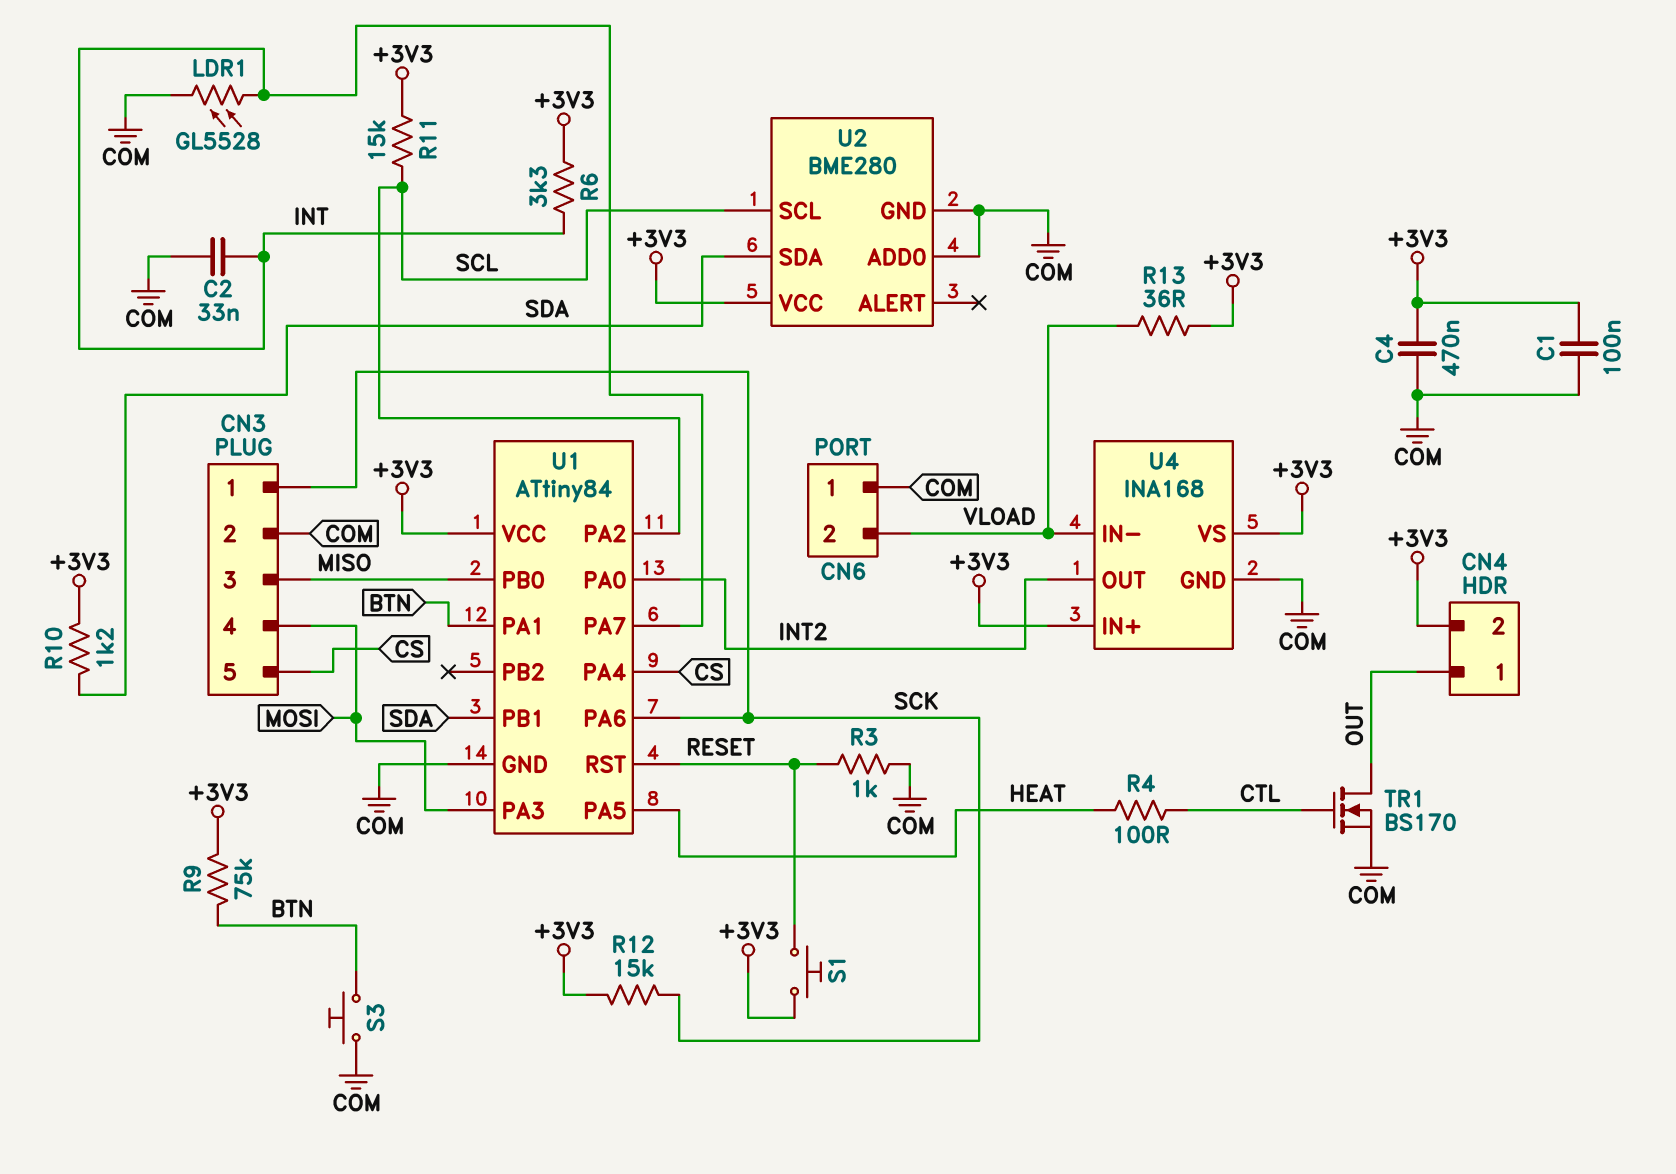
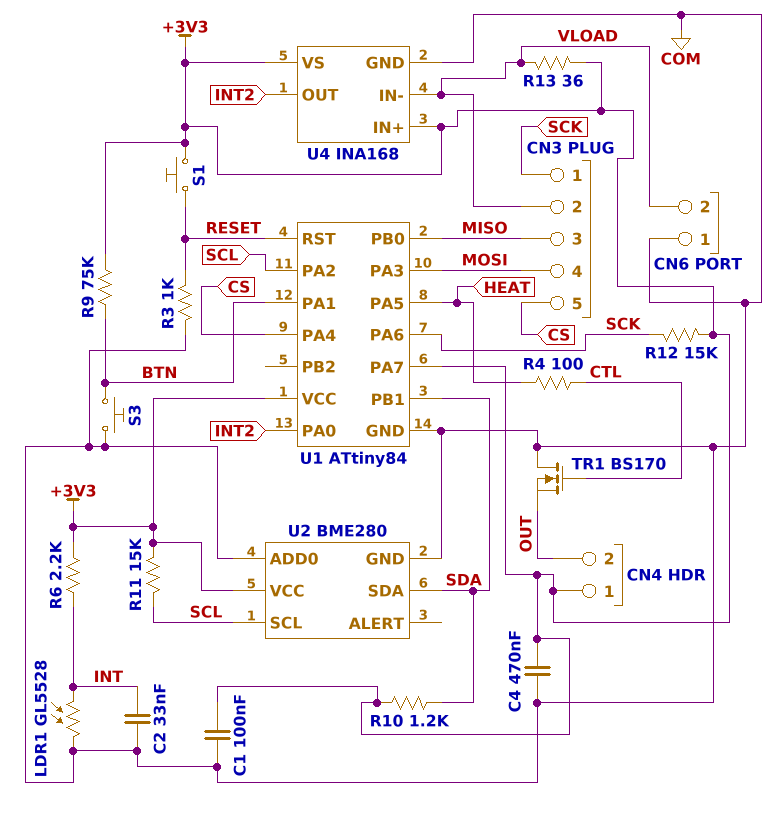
CN3 pin 2: COM -> VLOAD
CN4 pin 1: OUT -> +3V3
CN4 pin 2: +3V3 -> OUT
R6: 3.3k (+3V3, INT) -> 2.2k (+3V3, INT)
TR1: NMOS BS170 (G CTL, D OUT, S COM) -> NMOS BS170 (G CTL, D COM, S OUT)
U1 pin PA7: INT -> +3V3

